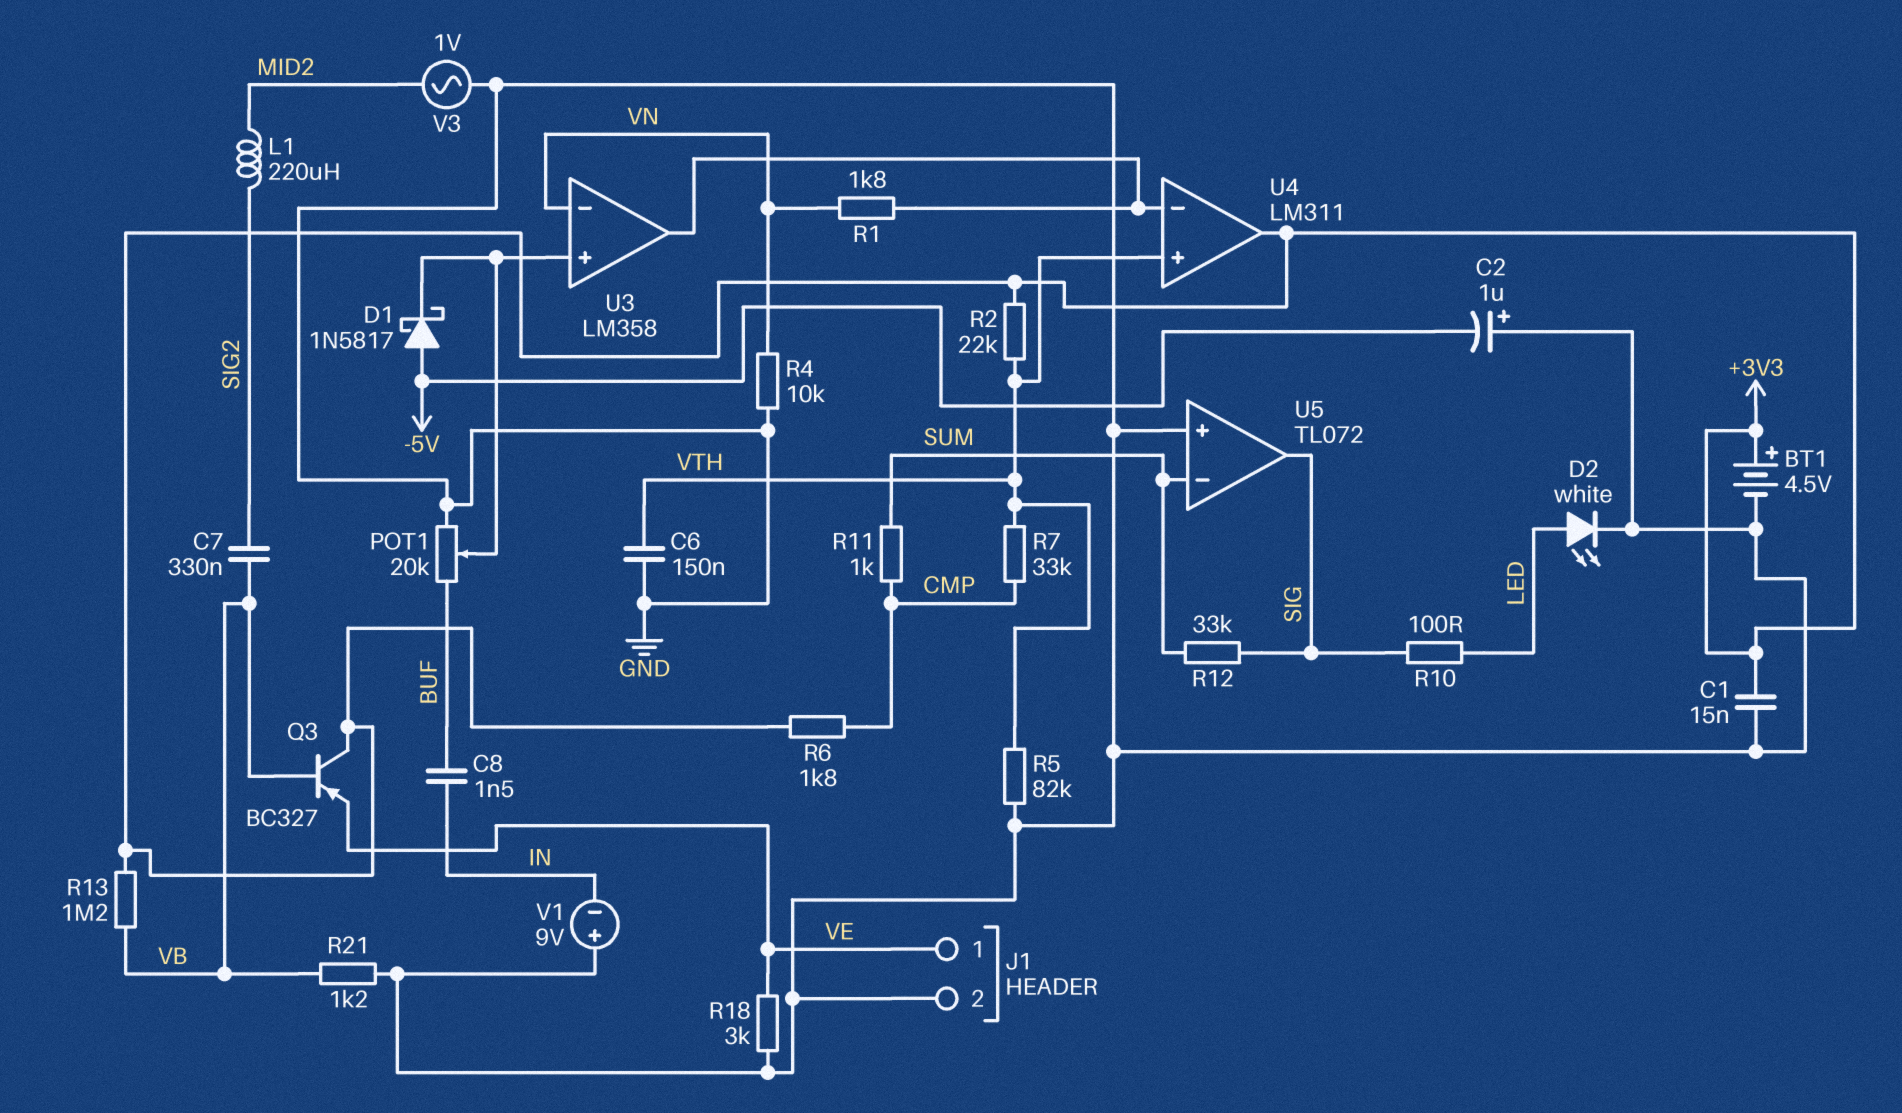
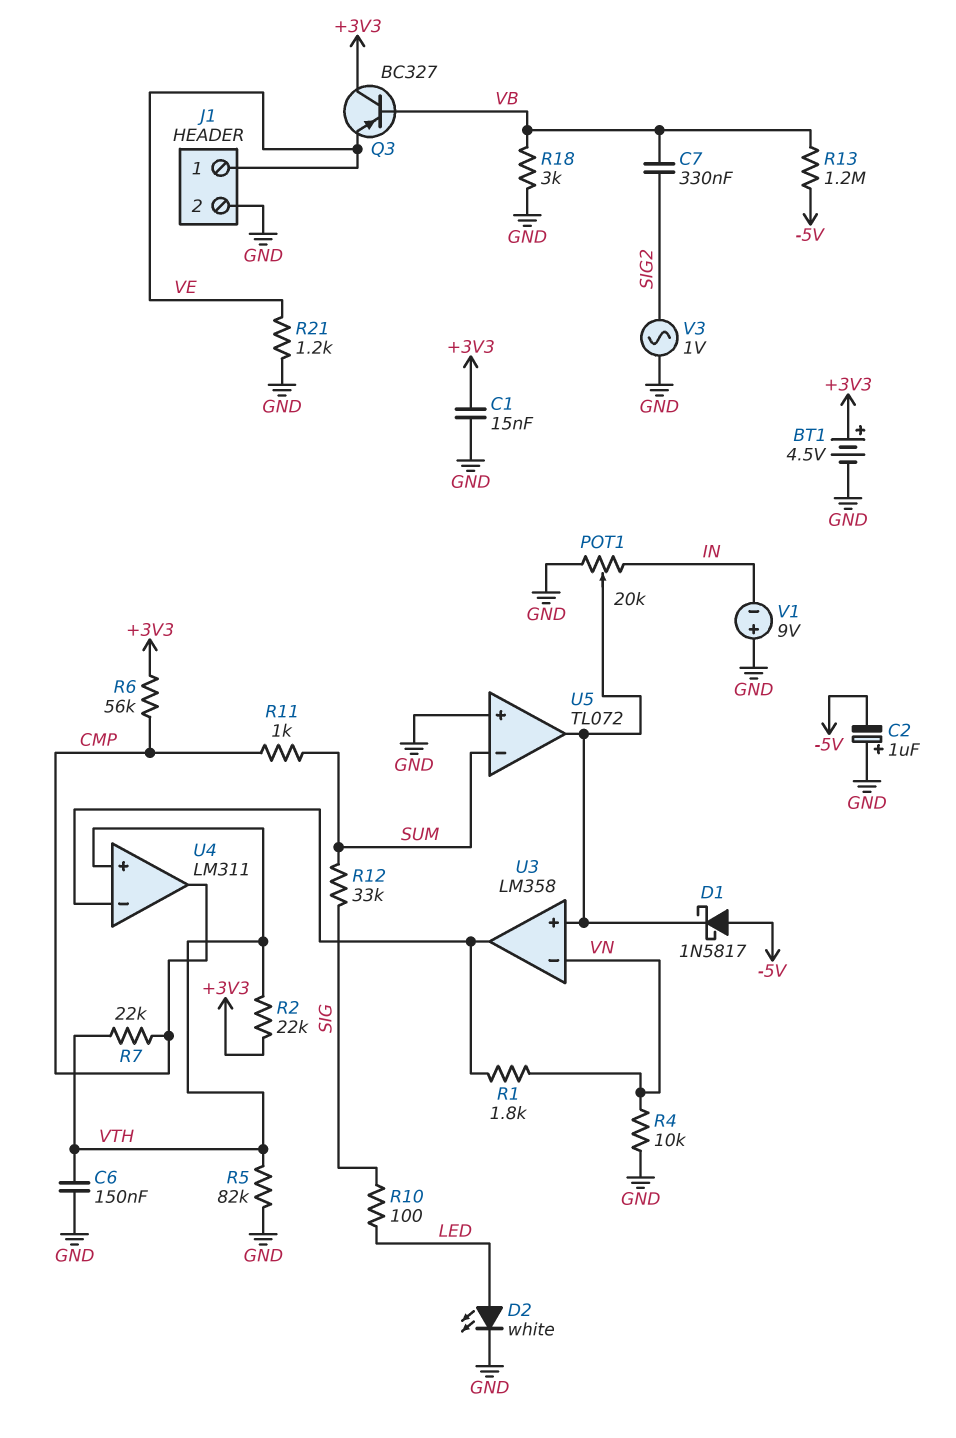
C8: 1.5nF (BUF, IN) -> none
L1: 220uH (MID2, SIG2) -> none
POT1: 20k (BUF, GND, wiper U3/in+) -> 20k (GND, IN, wiper U3/in+)
R6: 1.8k (+3V3, CMP) -> 56k (+3V3, CMP)
R7: 33k (CMP, VTH) -> 22k (CMP, VTH)
R13: 1.2M (+3V3, VB) -> 1.2M (-5V, VB)
R18: 3k (GND, VE) -> 3k (GND, VB)
R21: 1.2k (GND, VB) -> 1.2k (GND, VE)
U4 pin out: +3V3 -> CMP
U5 pin out: SIG -> U3/in+
V3: AC 1V (GND, MID2) -> AC 1V (GND, SIG2)

